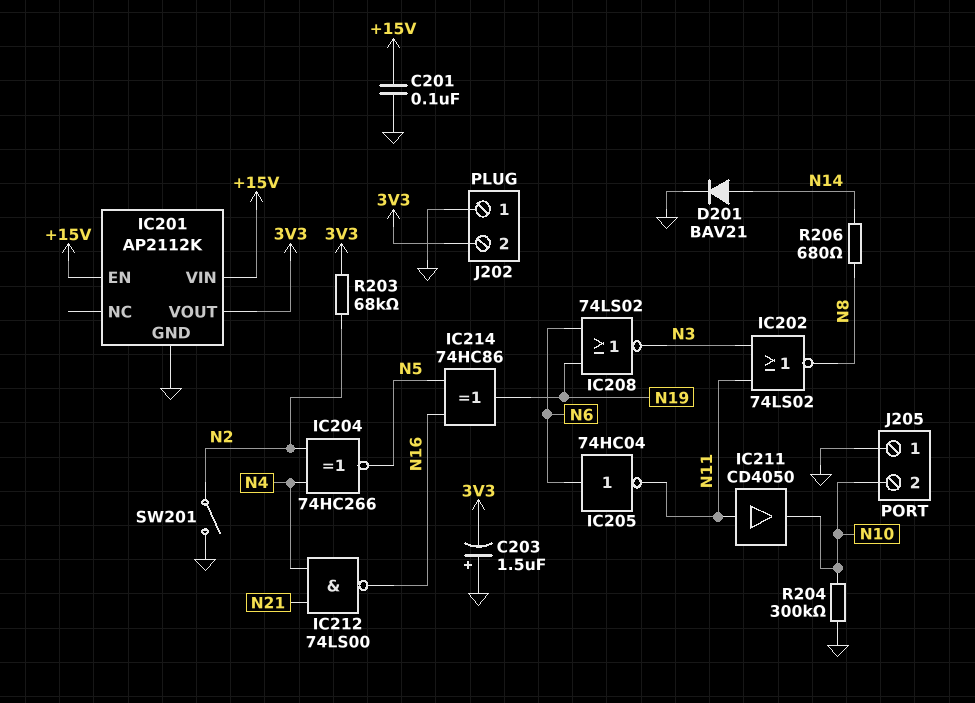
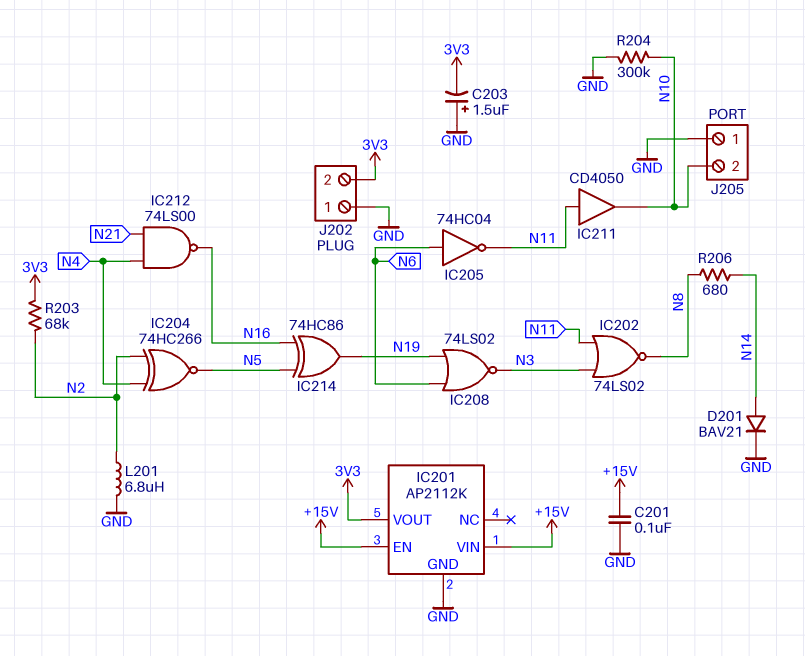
L201: none -> 6.8uH (GND, N2)
SW201: switch (GND, N2) -> none

